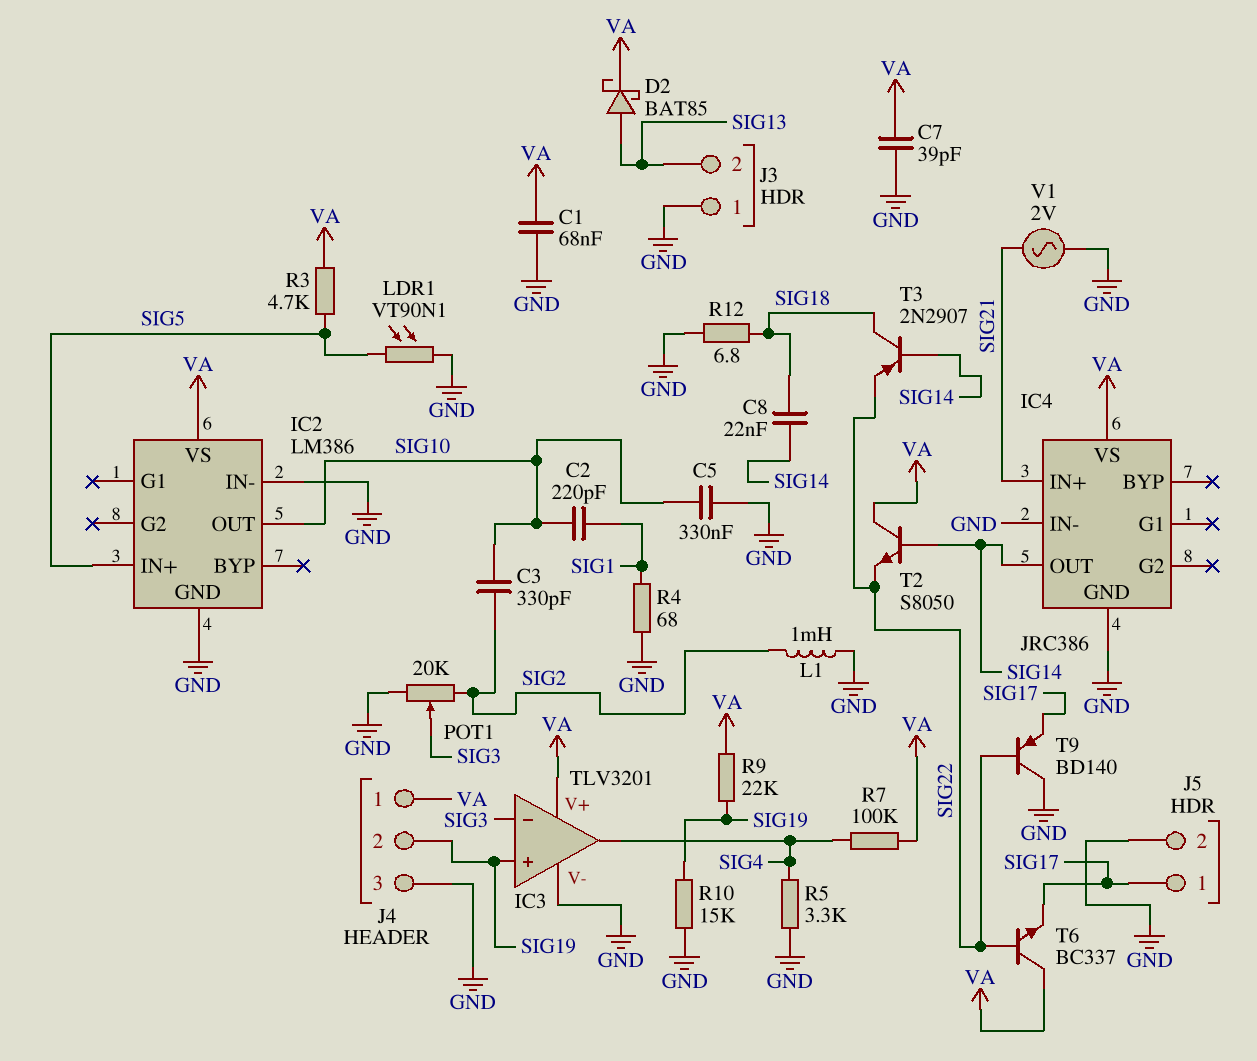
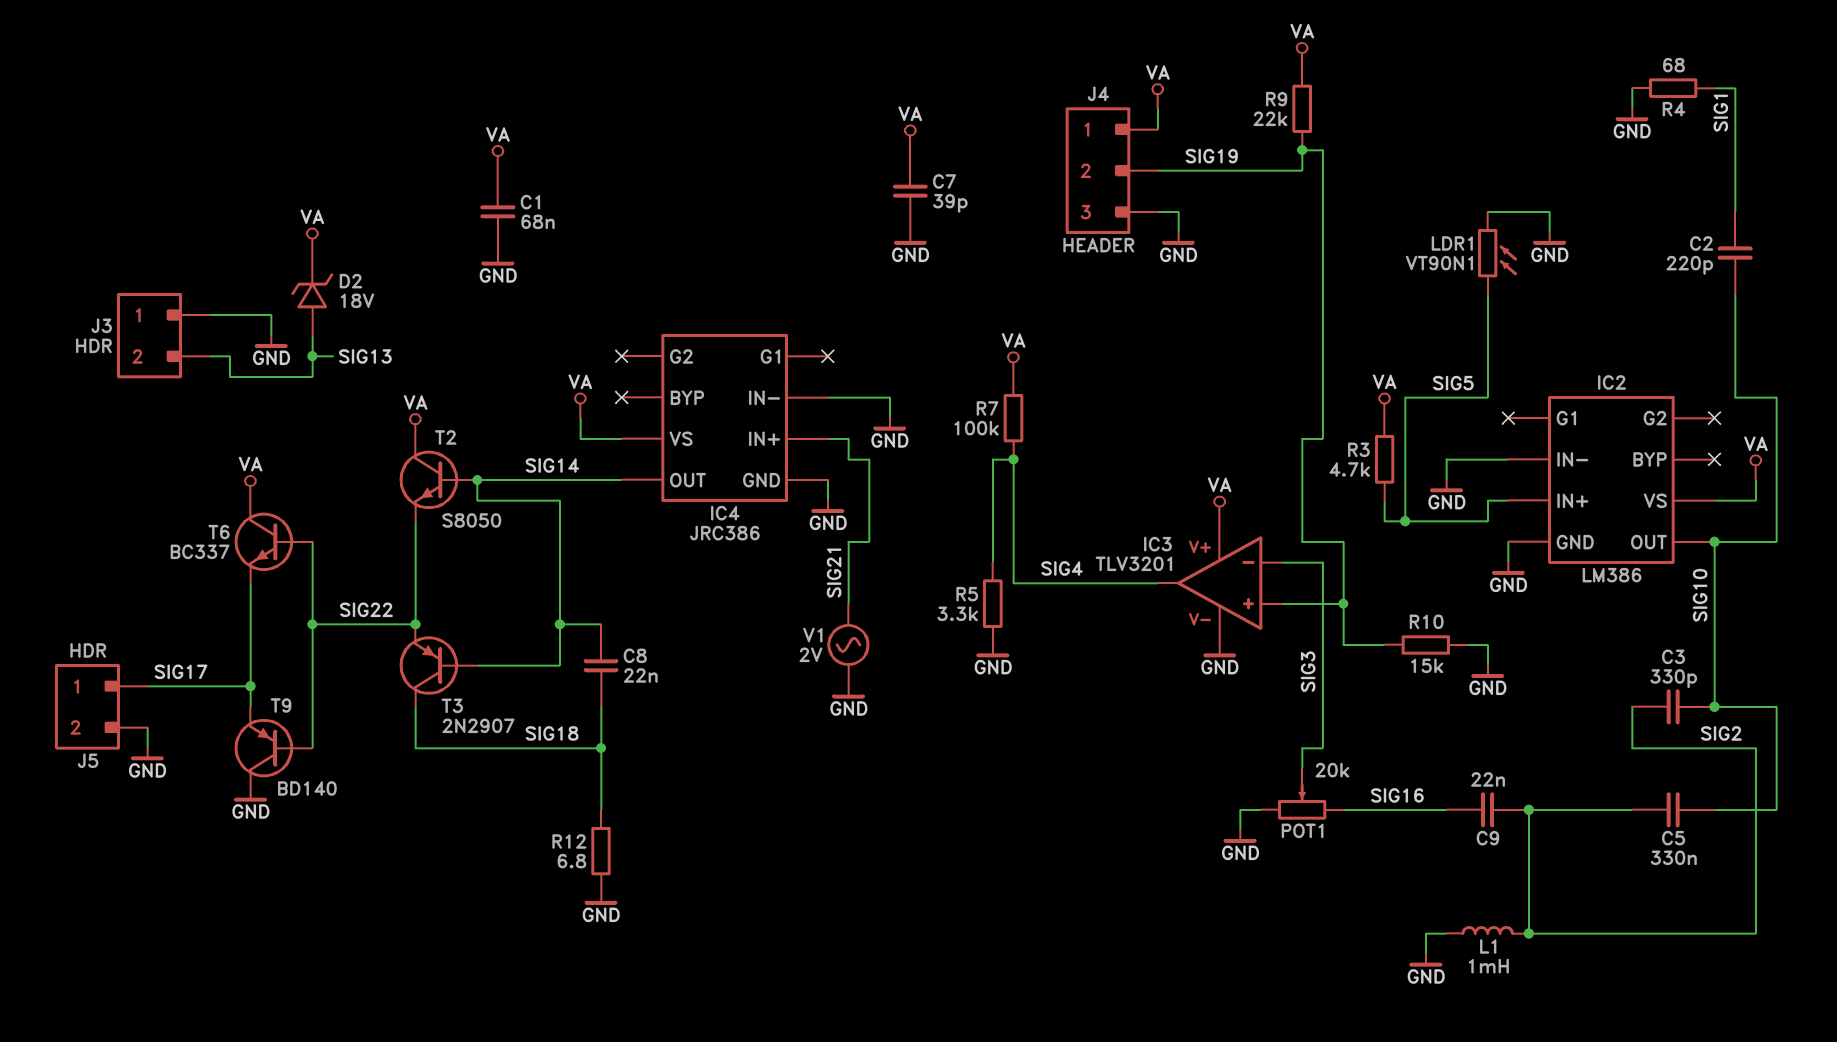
C5: 330nF (GND, SIG10) -> 330nF (SIG2, SIG10)
C9: none -> 22nF (SIG2, SIG16)
D2: schottky BAT85 (A SIG13, K VA) -> zener 18V (A SIG13, K VA)
POT1: 20k (GND, SIG2, wiper SIG3) -> 20k (GND, SIG16, wiper SIG3)

